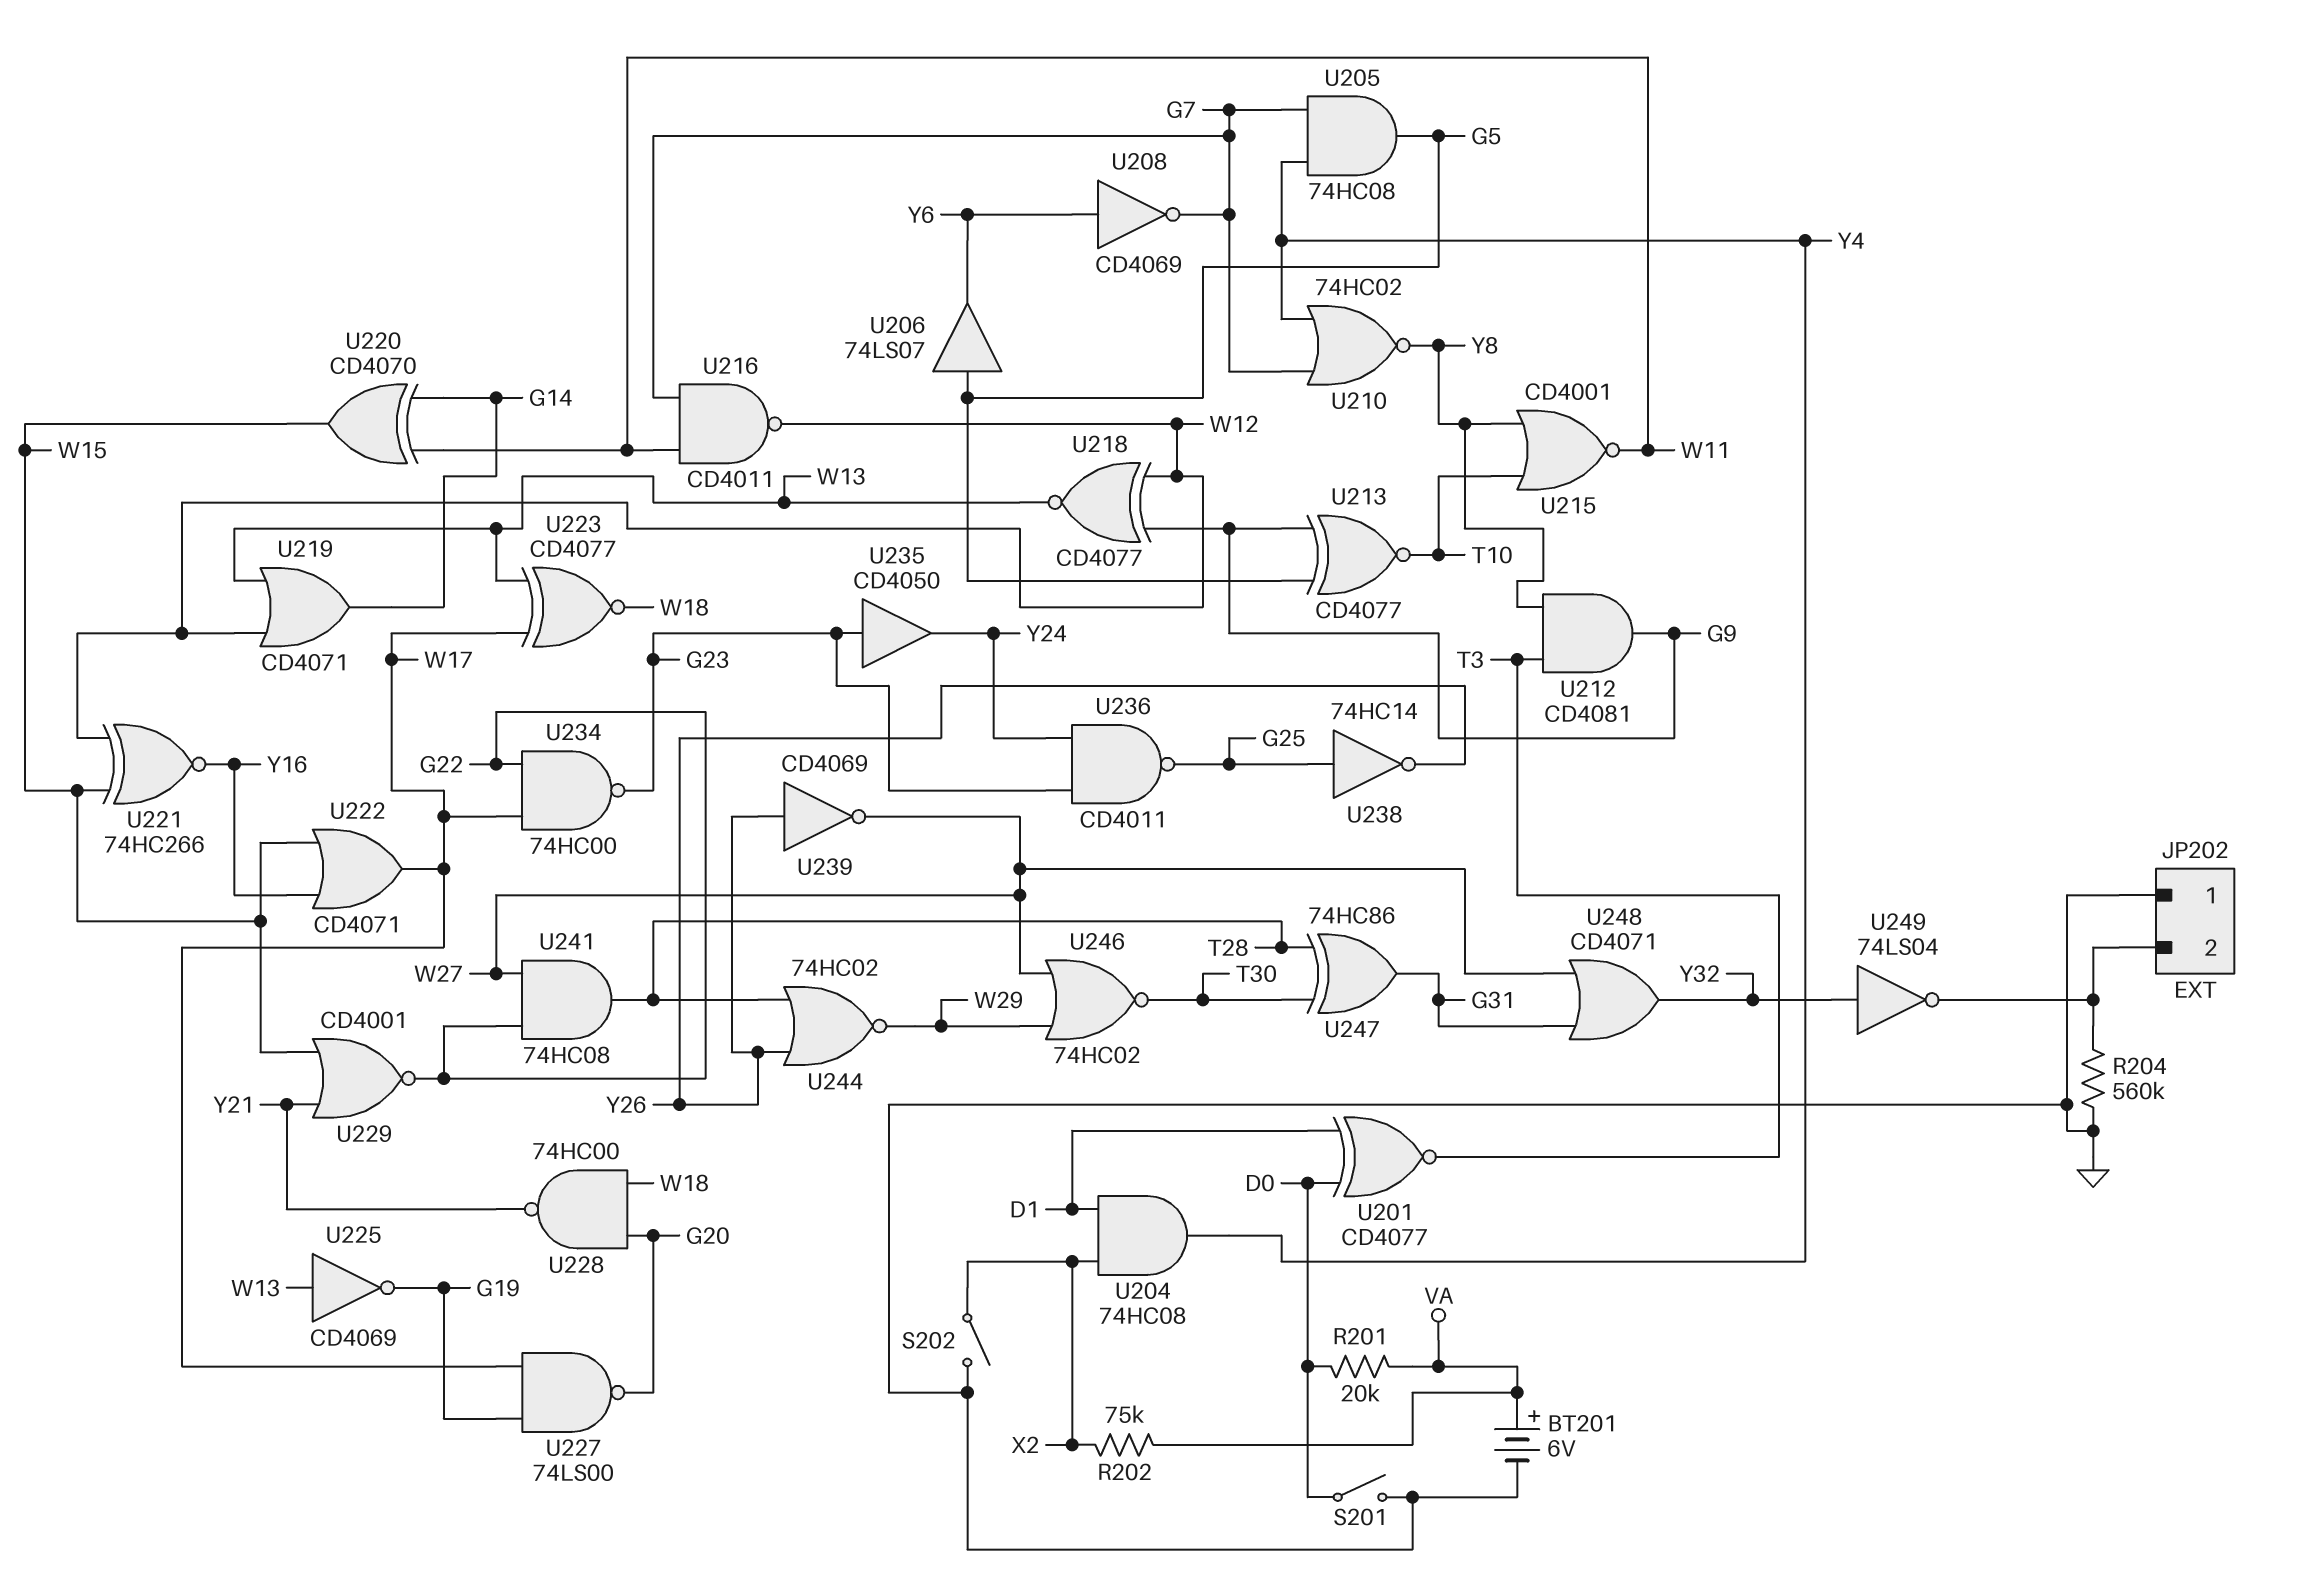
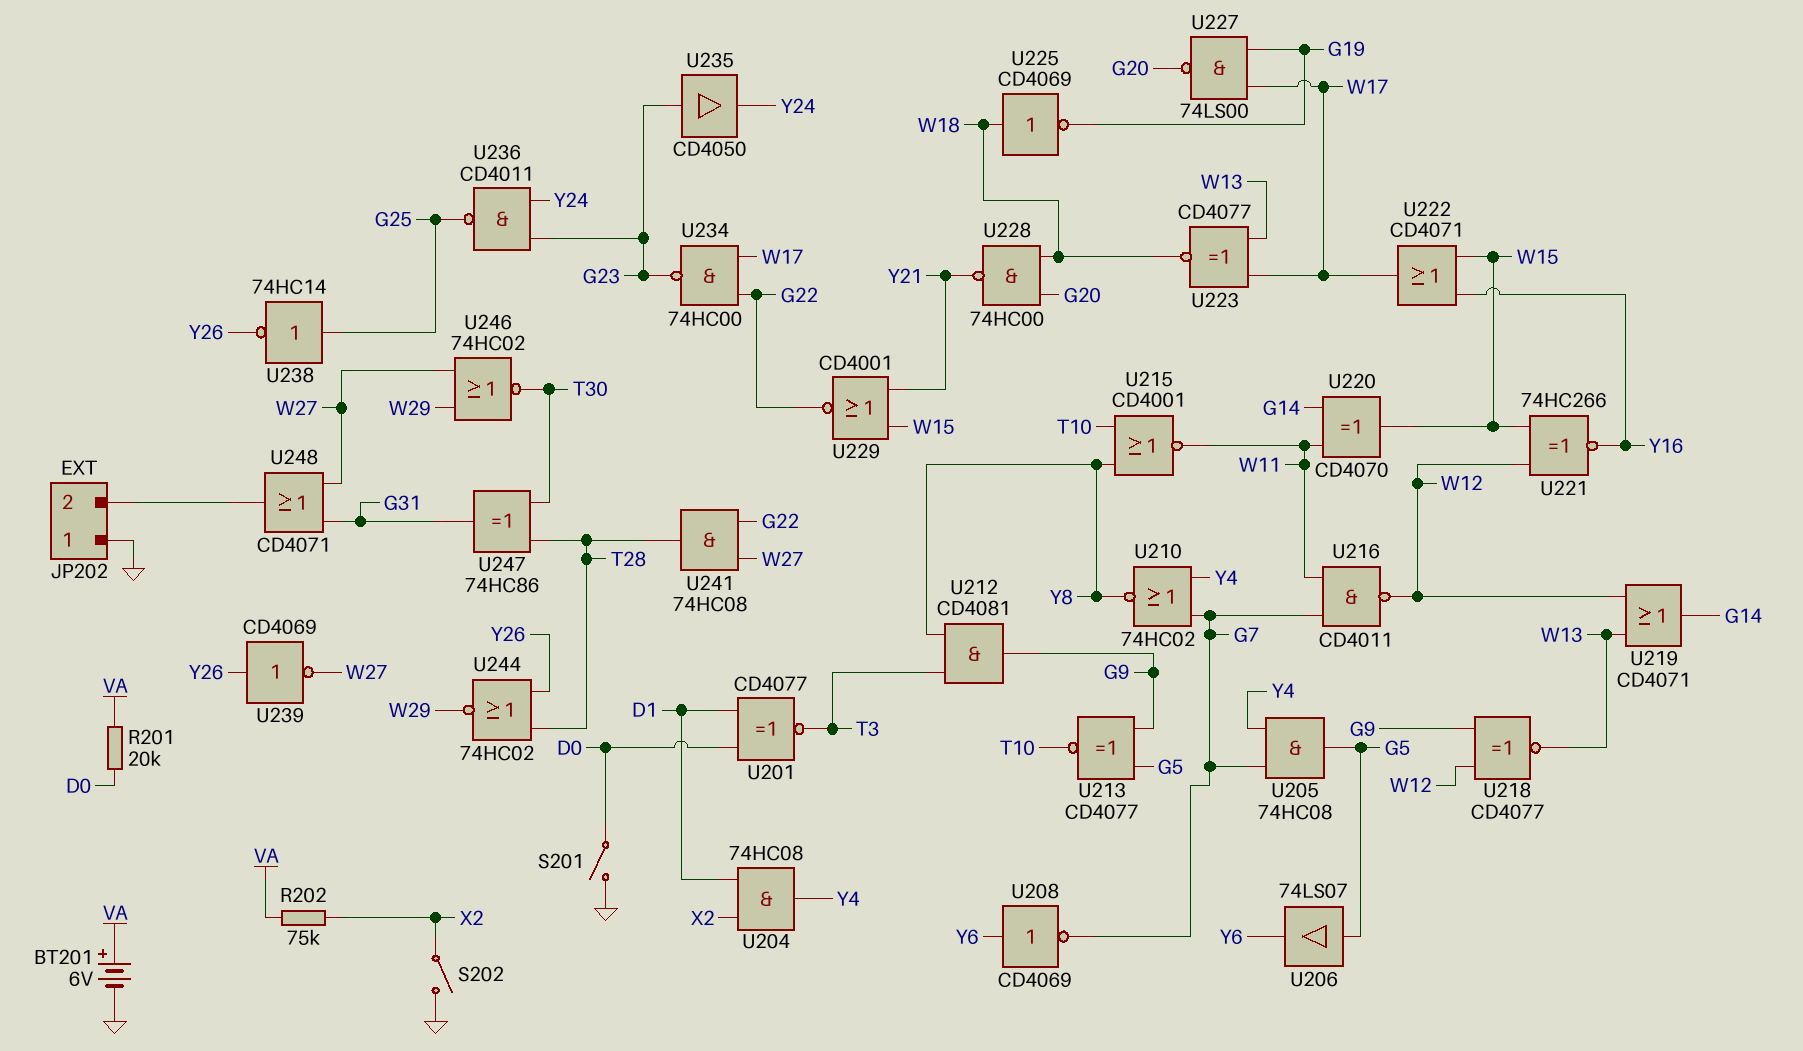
R204: 560k (GND, JP202/2) -> none
U225: NOT CD4069 (in W13, out G19) -> NOT CD4069 (in W18, out G19)
U248: OR CD4071 (in G31, in W27, out Y32) -> OR CD4071 (in G31, in W27, out JP202/2)
U249: NOT 74LS04 (in Y32, out JP202/2) -> none

